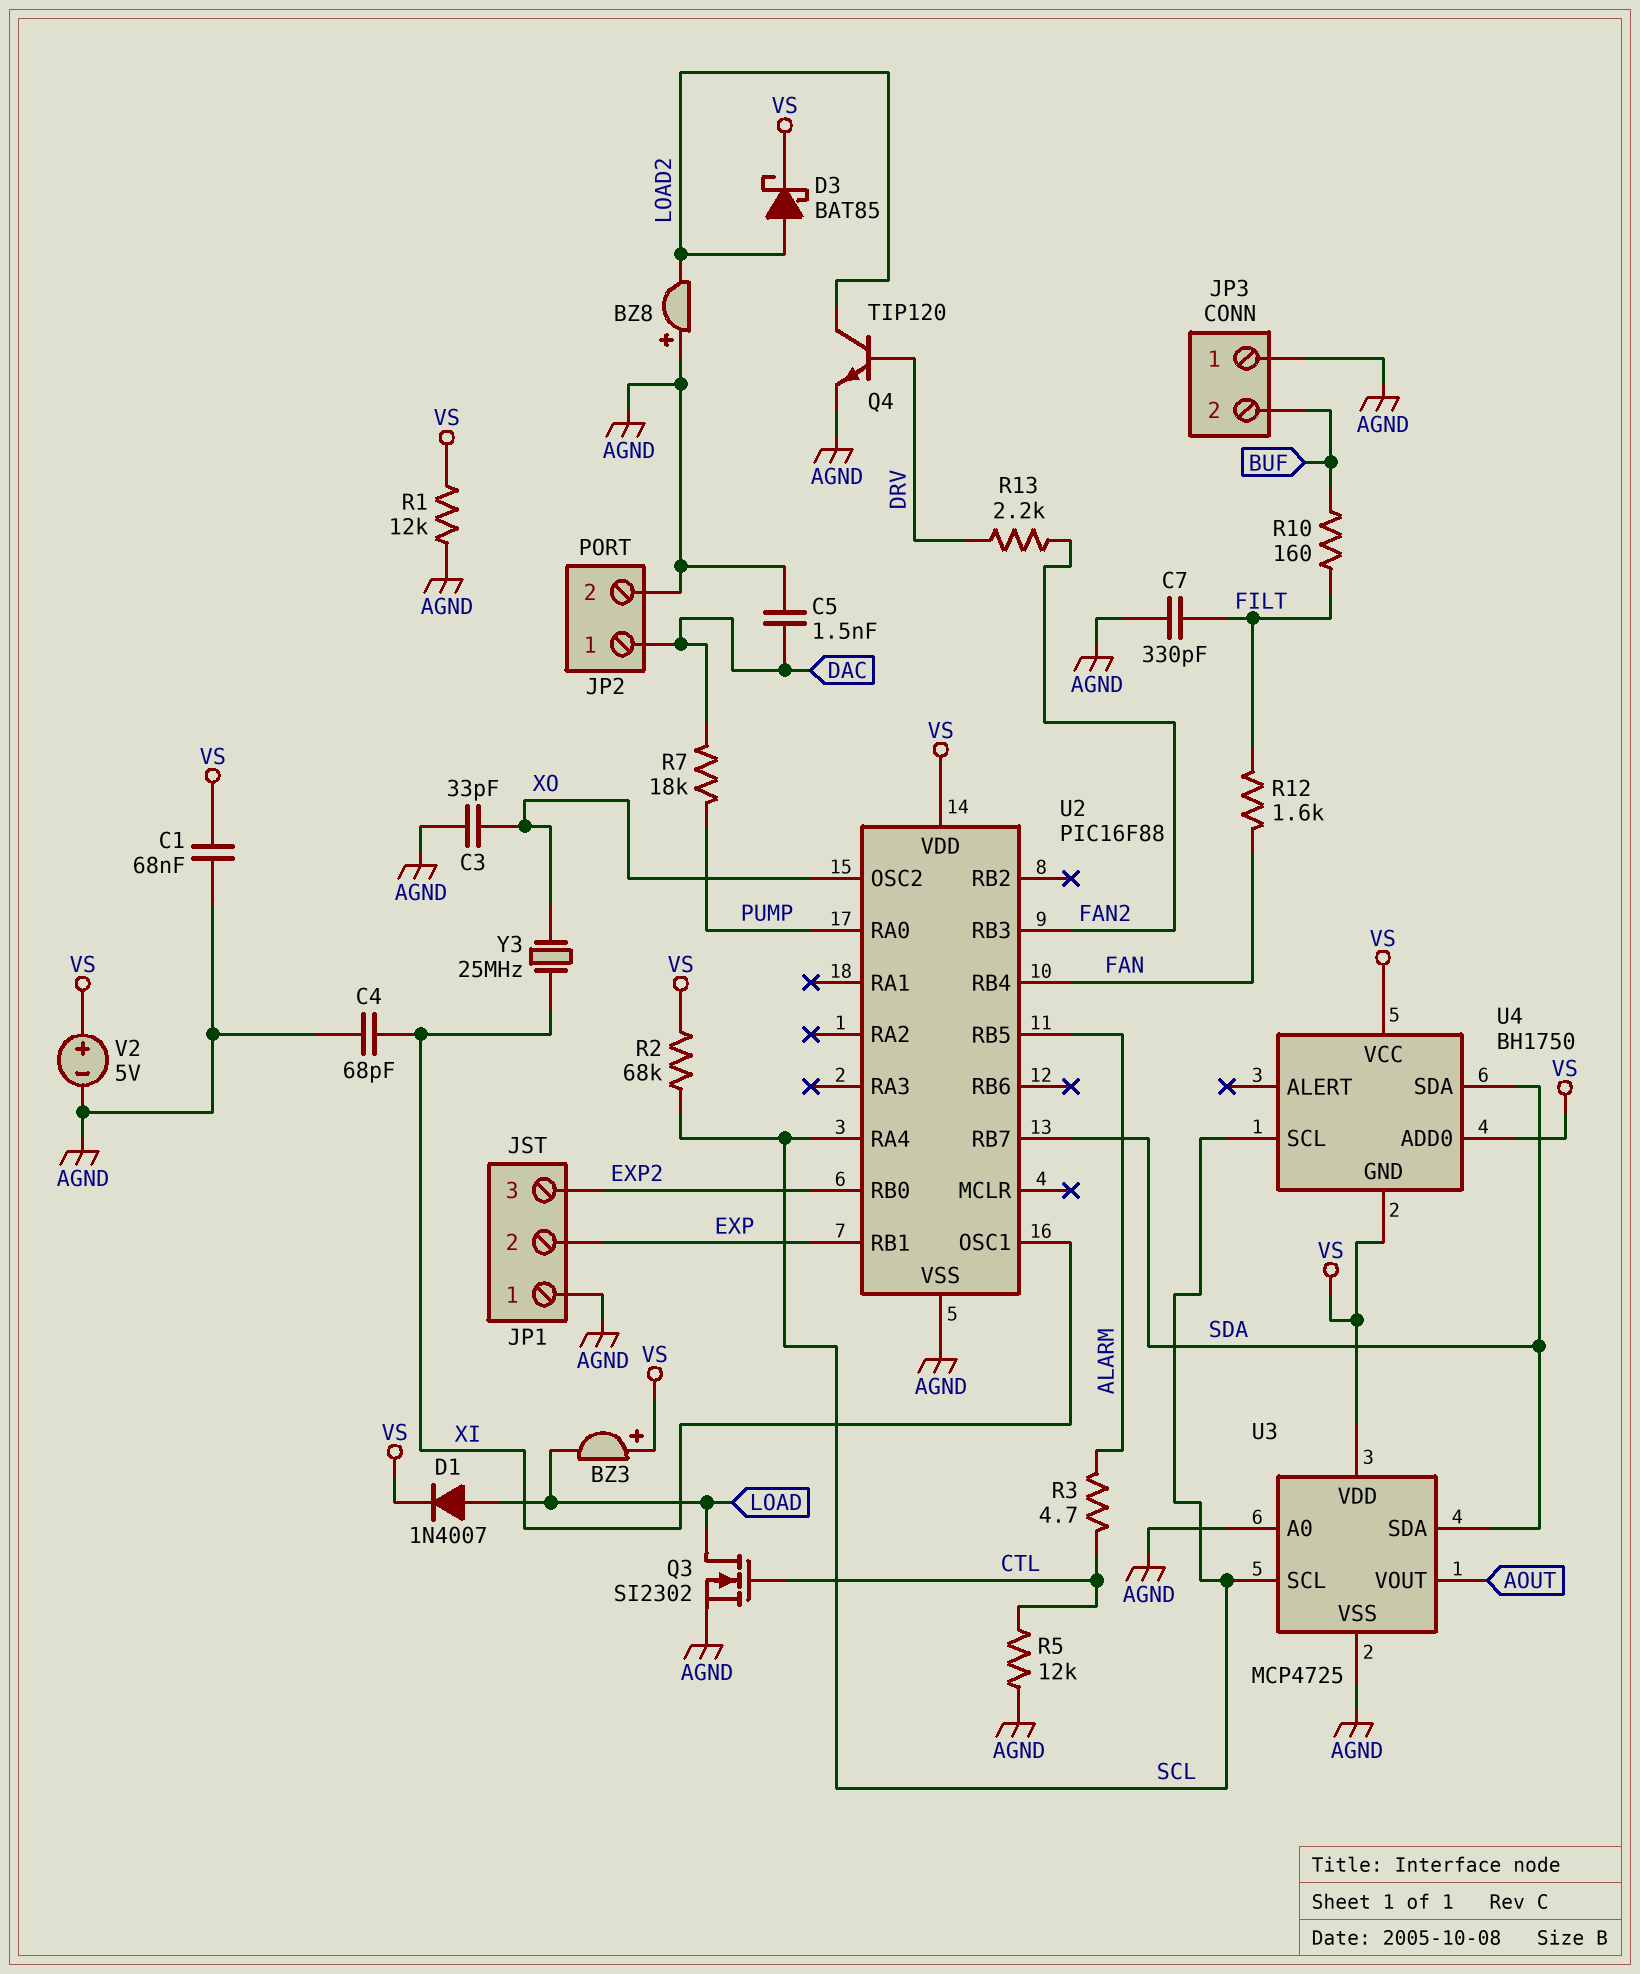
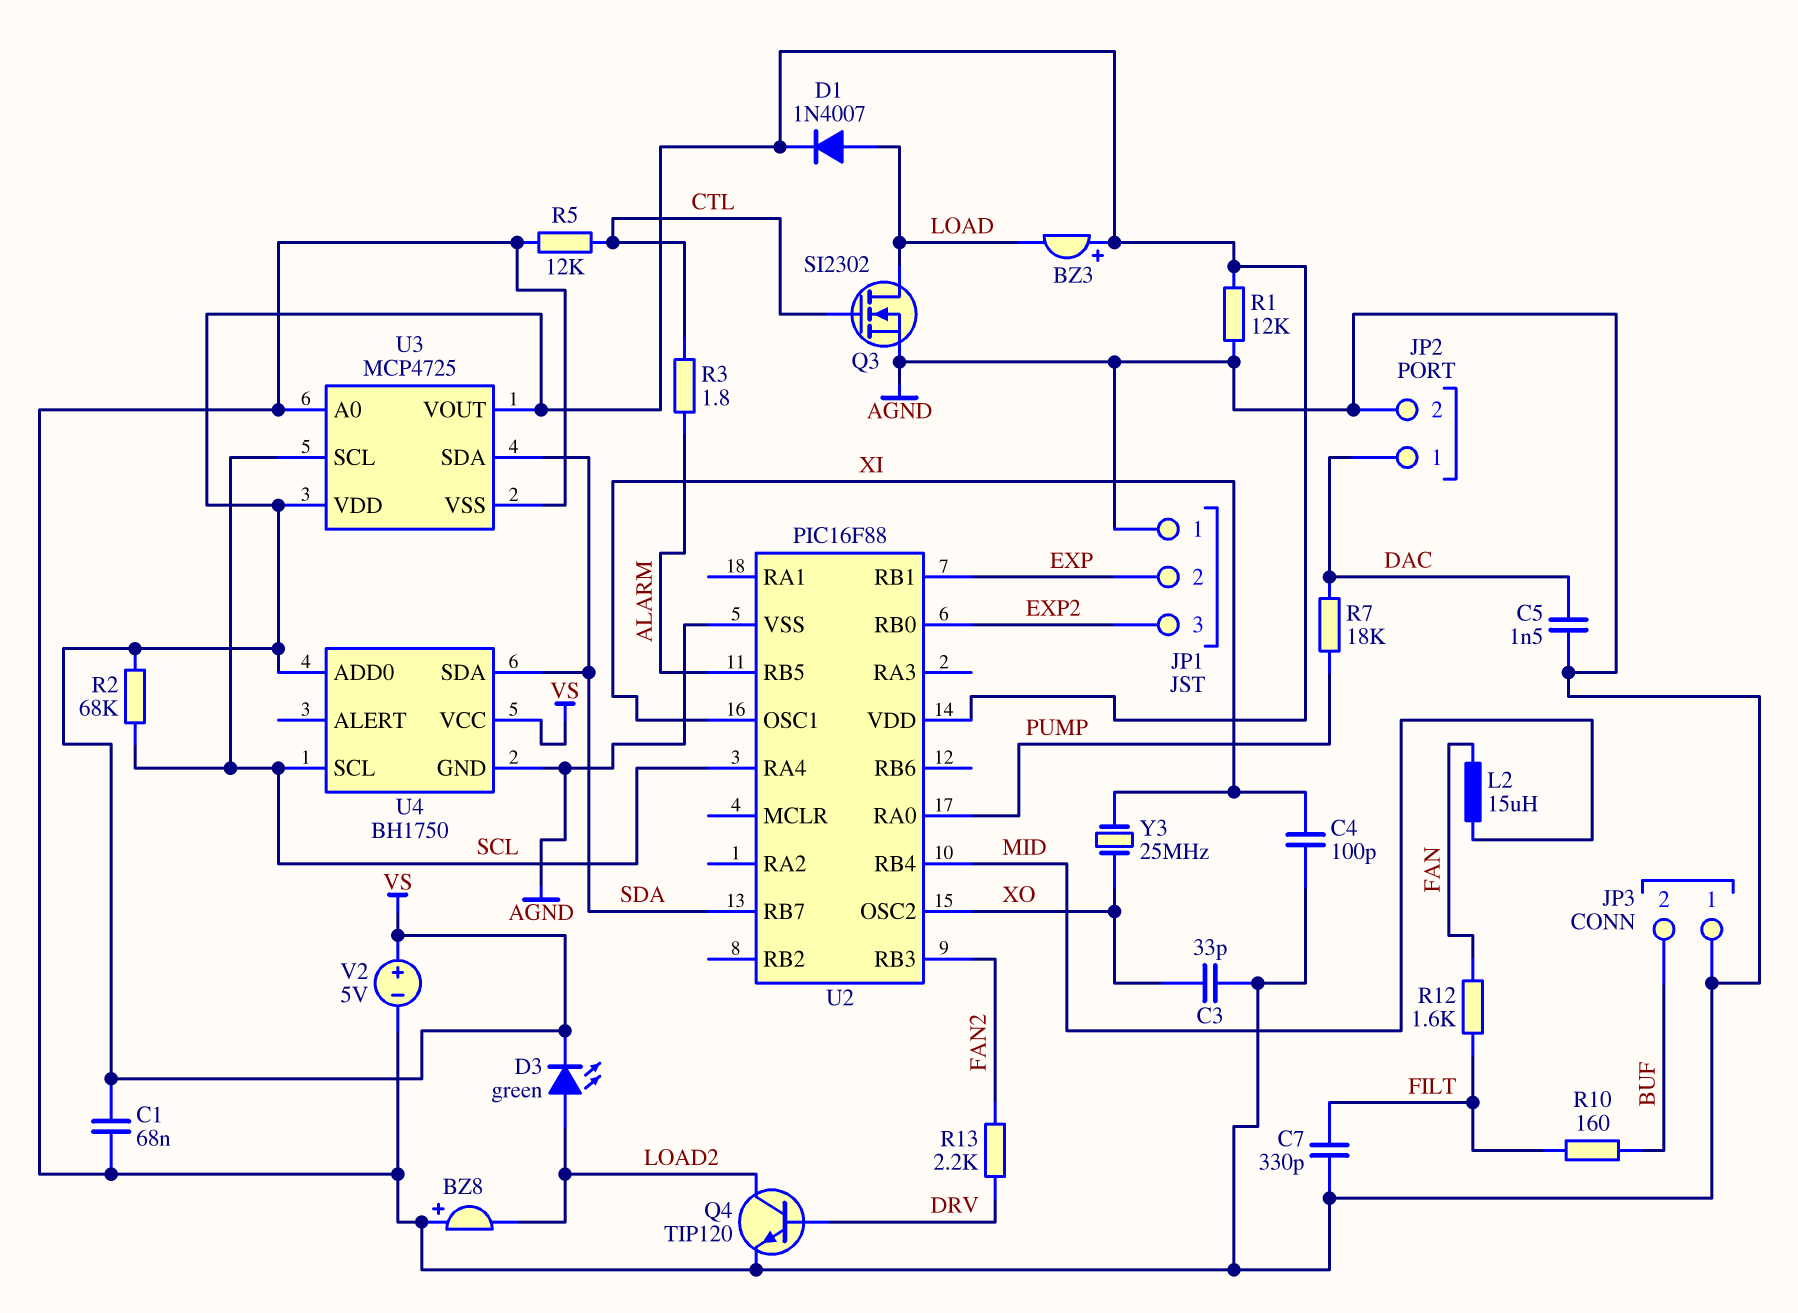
C4: 68pF (AGND, XI) -> 100pF (AGND, XI)
D3: schottky BAT85 (A LOAD2, K VS) -> LED green (A LOAD2, K VS)
L2: none -> 15uH (FAN, MID)
R3: 4.7 (ALARM, CTL) -> 1.8 (ALARM, CTL)
U2 pin RB4: FAN -> MID
U3 pin VOUT: AOUT -> VS
U4 pin GND: VS -> AGND

